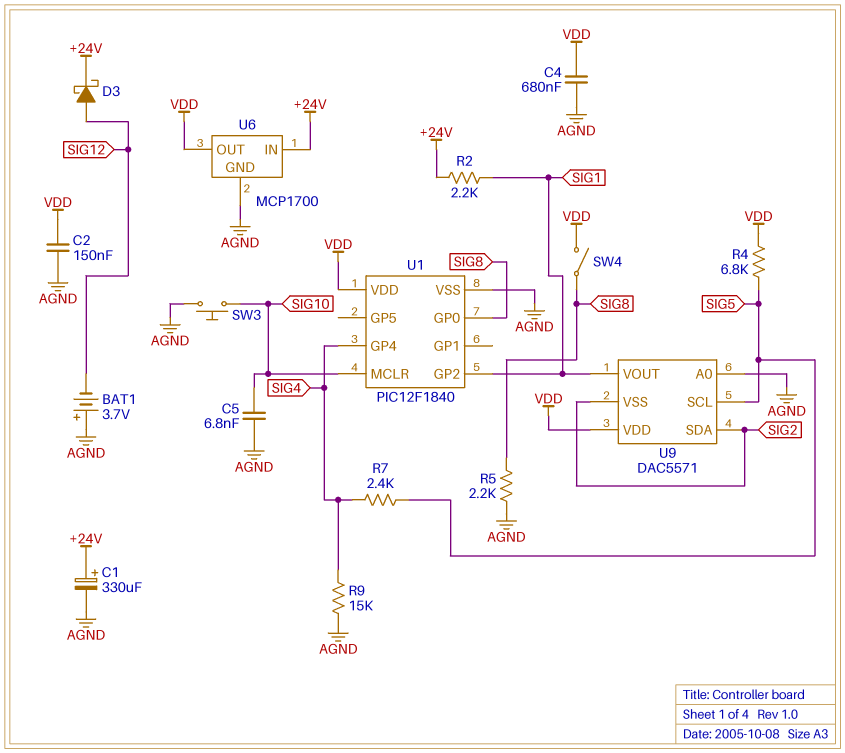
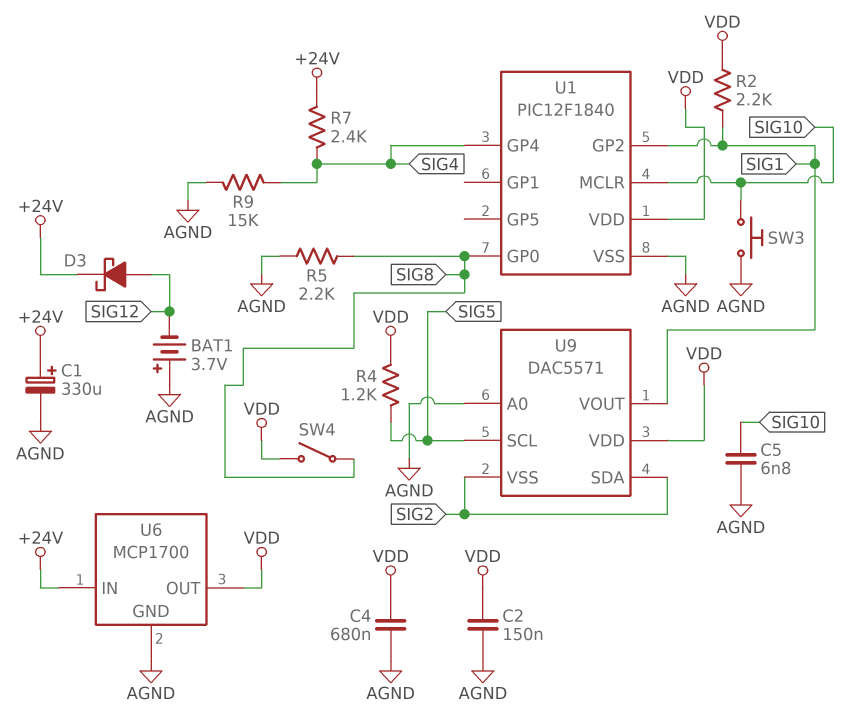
R2: 2.2k (+24V, SIG1) -> 2.2k (SIG1, VDD)
R4: 6.8k (SIG5, VDD) -> 1.2k (SIG5, VDD)
R7: 2.4k (SIG4, SIG5) -> 2.4k (+24V, SIG4)

